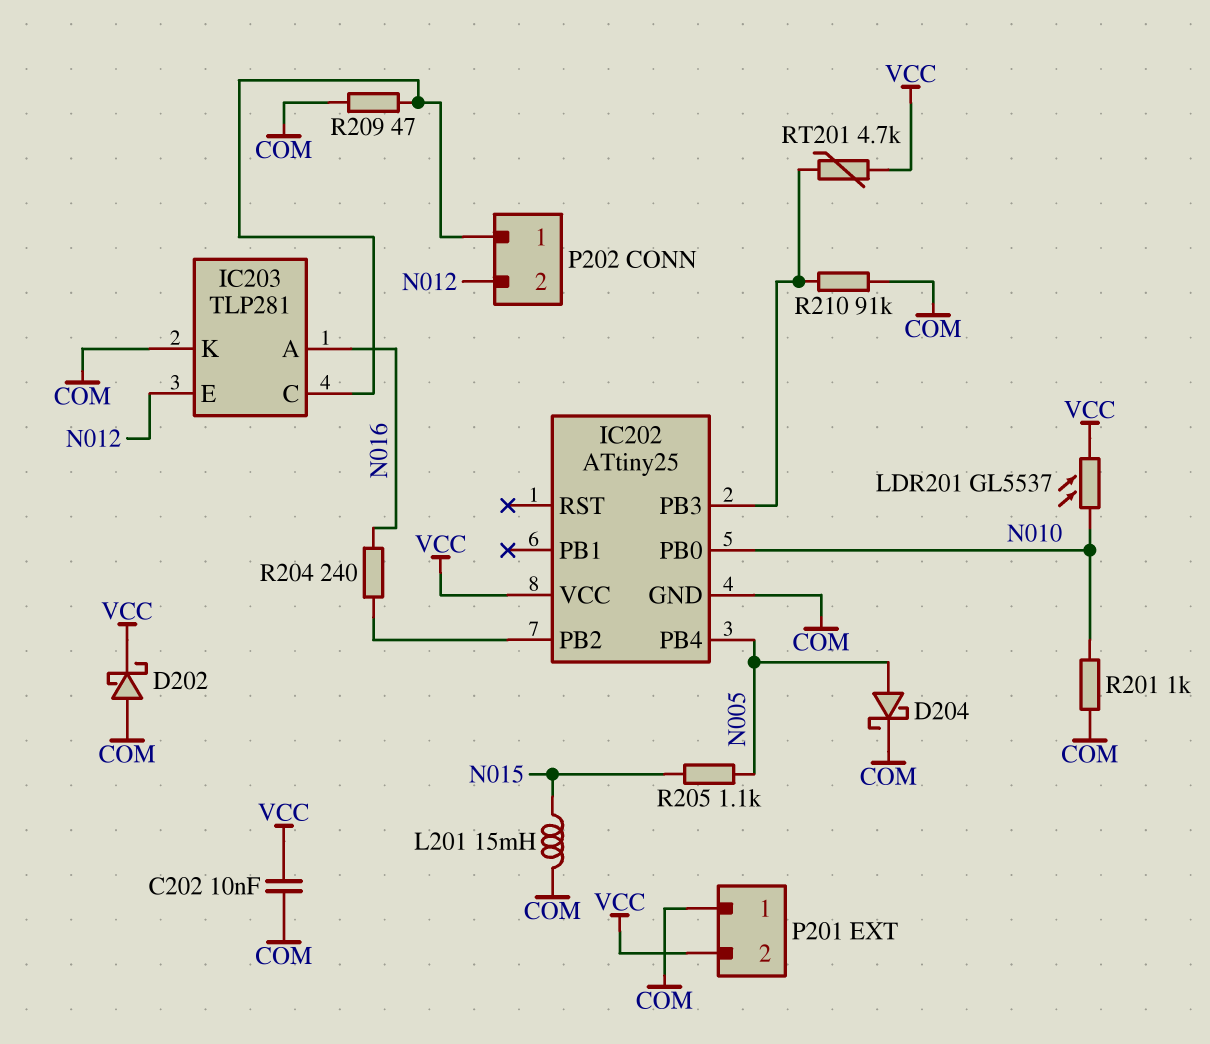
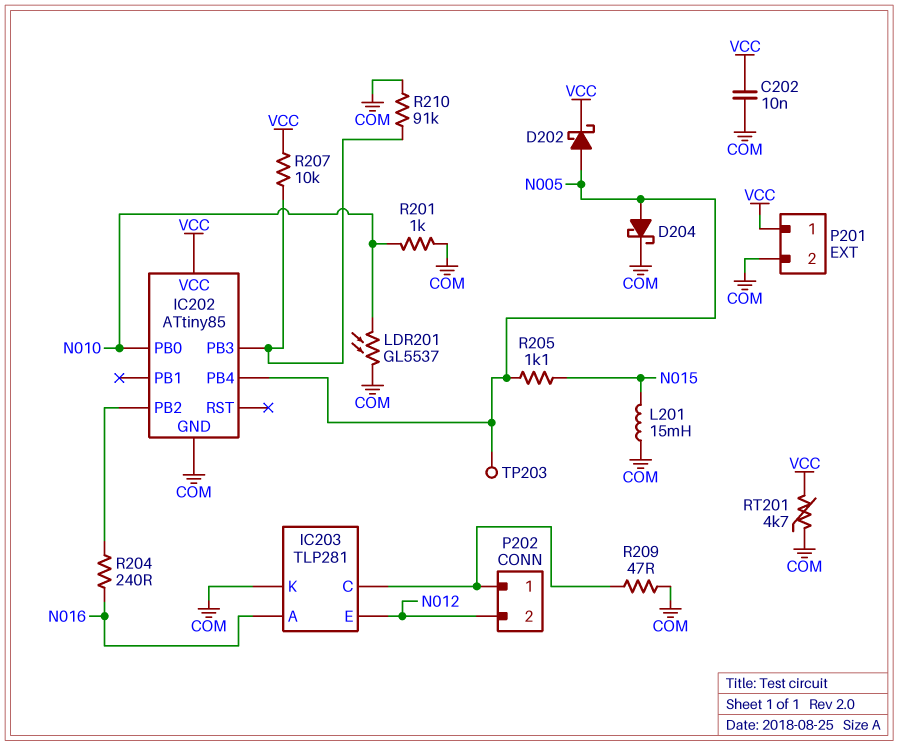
D202: schottky (A COM, K VCC) -> schottky (A N005, K VCC)
IC202: ATtiny25 -> ATtiny85
LDR201: GL5537 (N010, VCC) -> GL5537 (COM, N010)
P201 pin 1: COM -> VCC
P201 pin 2: VCC -> COM
R207: none -> 10k (IC202/PB3, VCC)
RT201: 4.7k (IC202/PB3, VCC) -> 4.7k (COM, VCC)
TP203: none -> test point (N005)

